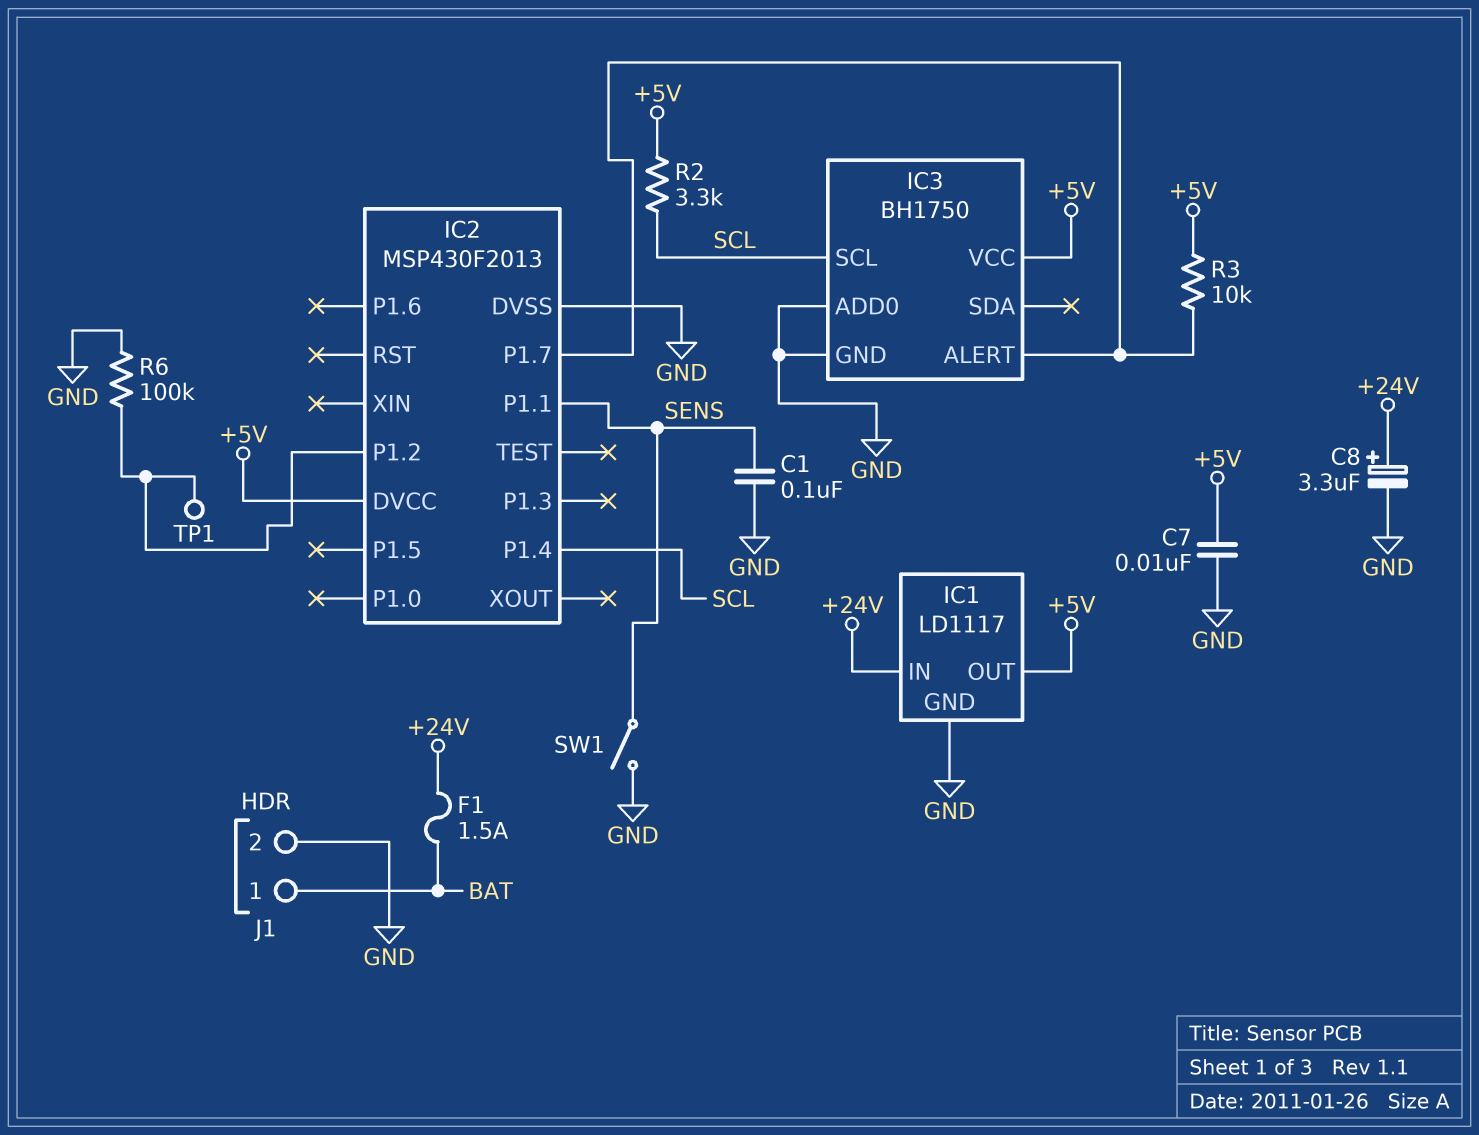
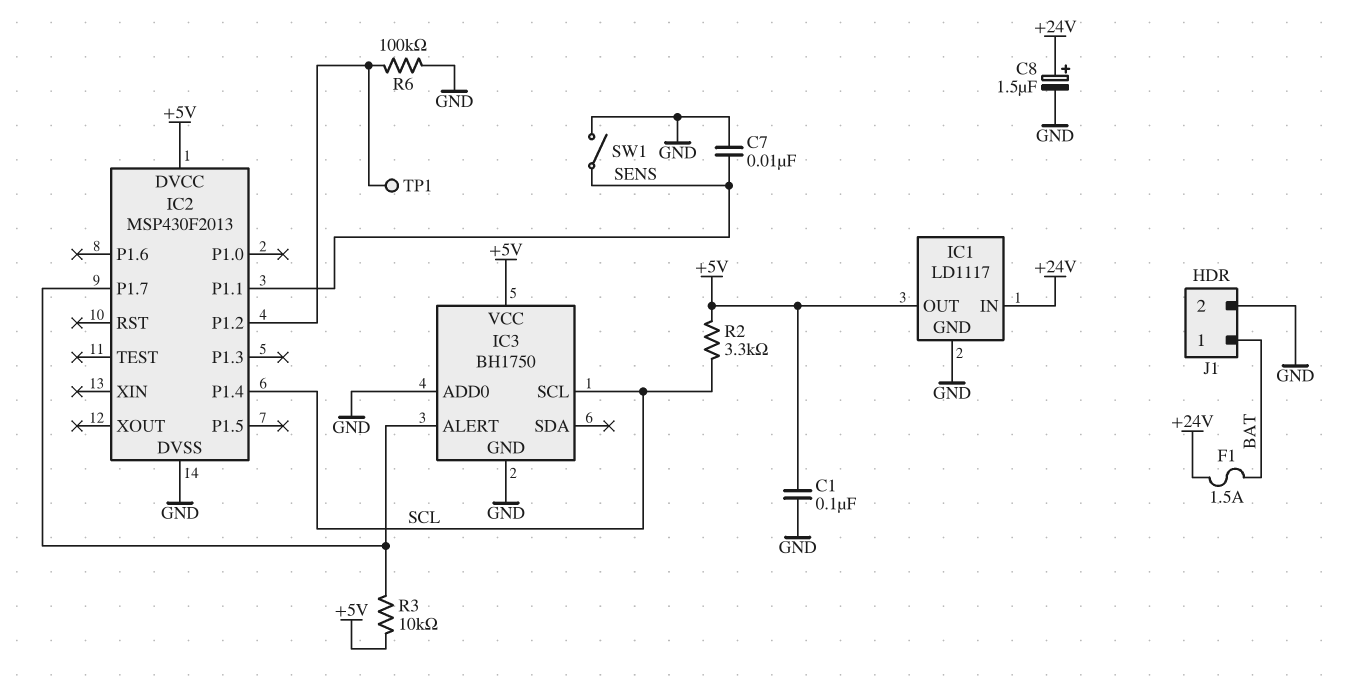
C1: 100nF (GND, SENS) -> 100nF (+5V, GND)
C7: 10nF (+5V, GND) -> 10nF (GND, SENS)
C8: 3.3uF (plus +24V, minus GND) -> 1.5uF (plus +24V, minus GND)

